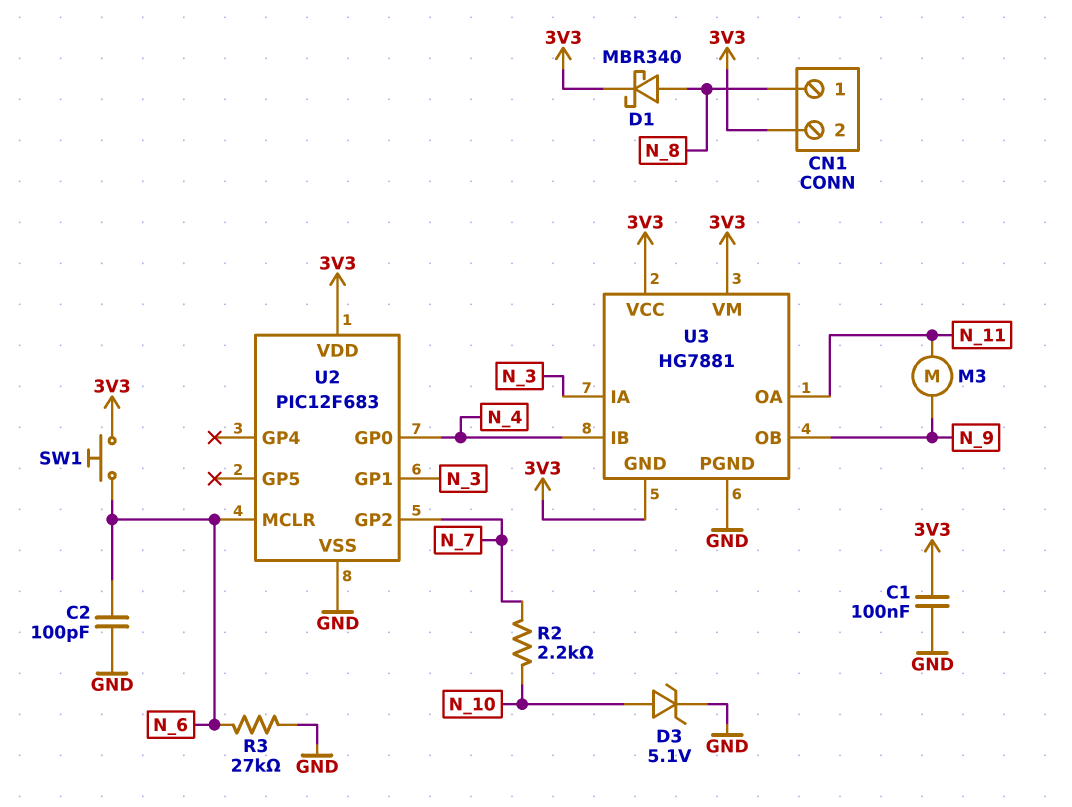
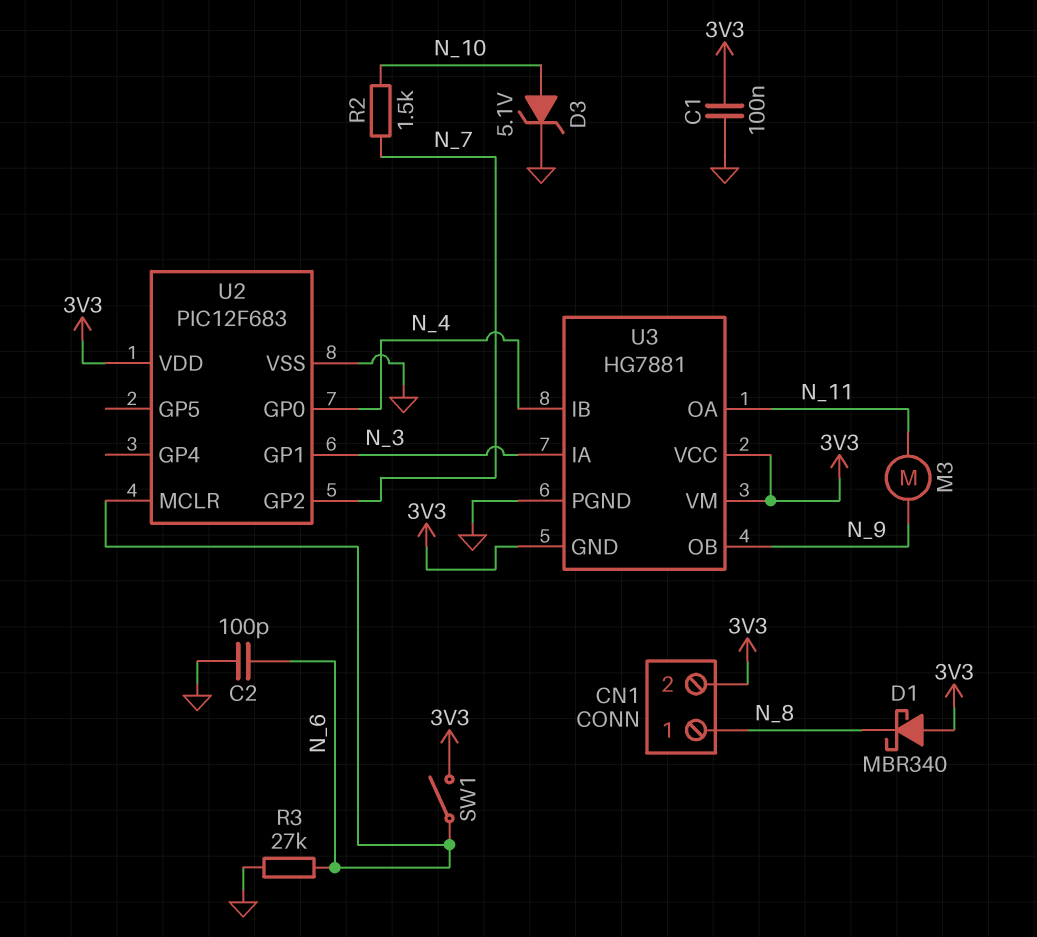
D1: schottky MBR340 (A N_8, K 3V3) -> schottky MBR340 (A 3V3, K N_8)
R2: 2.2k (N_7, N_10) -> 1.5k (N_7, N_10)
SW1: button (3V3, N_6) -> switch (3V3, N_6)

